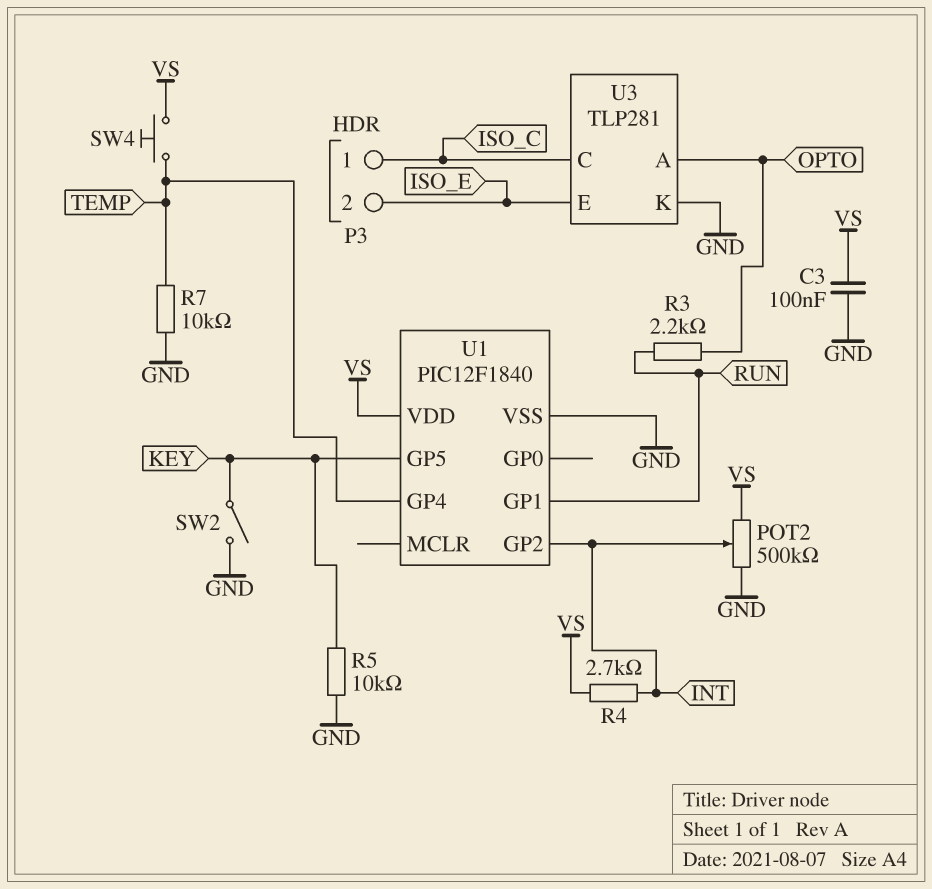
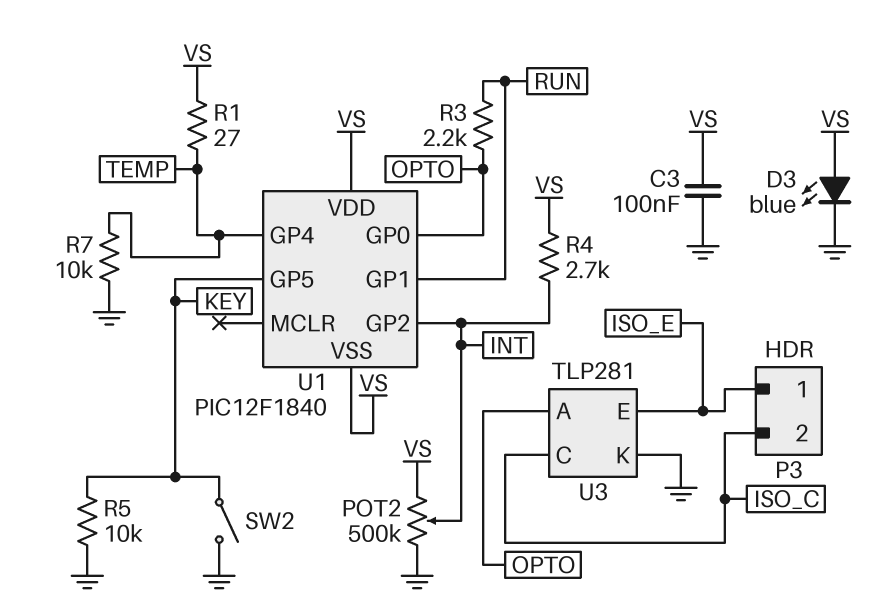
D3: none -> LED blue (A VS, K GND)
P3 pin 1: ISO_C -> ISO_E
P3 pin 2: ISO_E -> ISO_C
R1: none -> 27 (TEMP, VS)
SW4: button (TEMP, VS) -> none
U1 pin GP0: none -> OPTO
U1 pin VSS: GND -> VS

